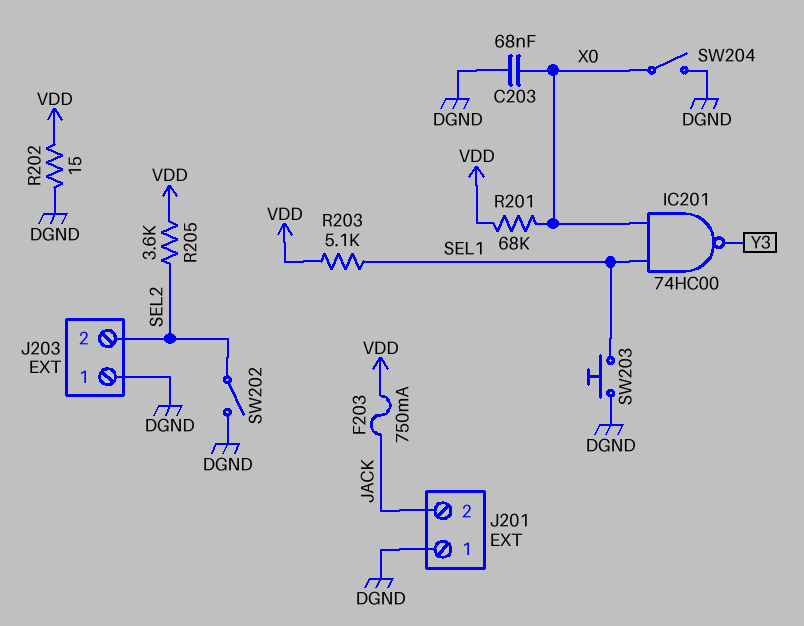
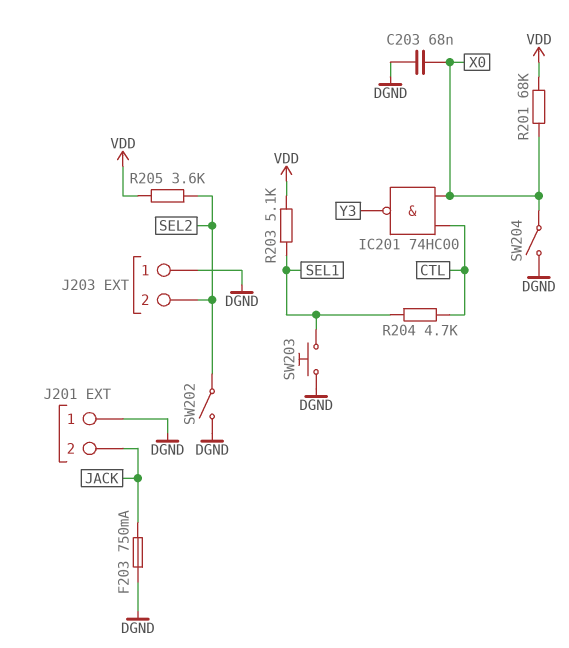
F203: 750mA (JACK, VDD) -> 750mA (DGND, JACK)
IC201: NAND 74HC00 (in SEL1, in X0, out Y3) -> NAND 74HC00 (in CTL, in X0, out Y3)
R202: 15 (DGND, VDD) -> none
R204: none -> 4.7k (CTL, SEL1)

